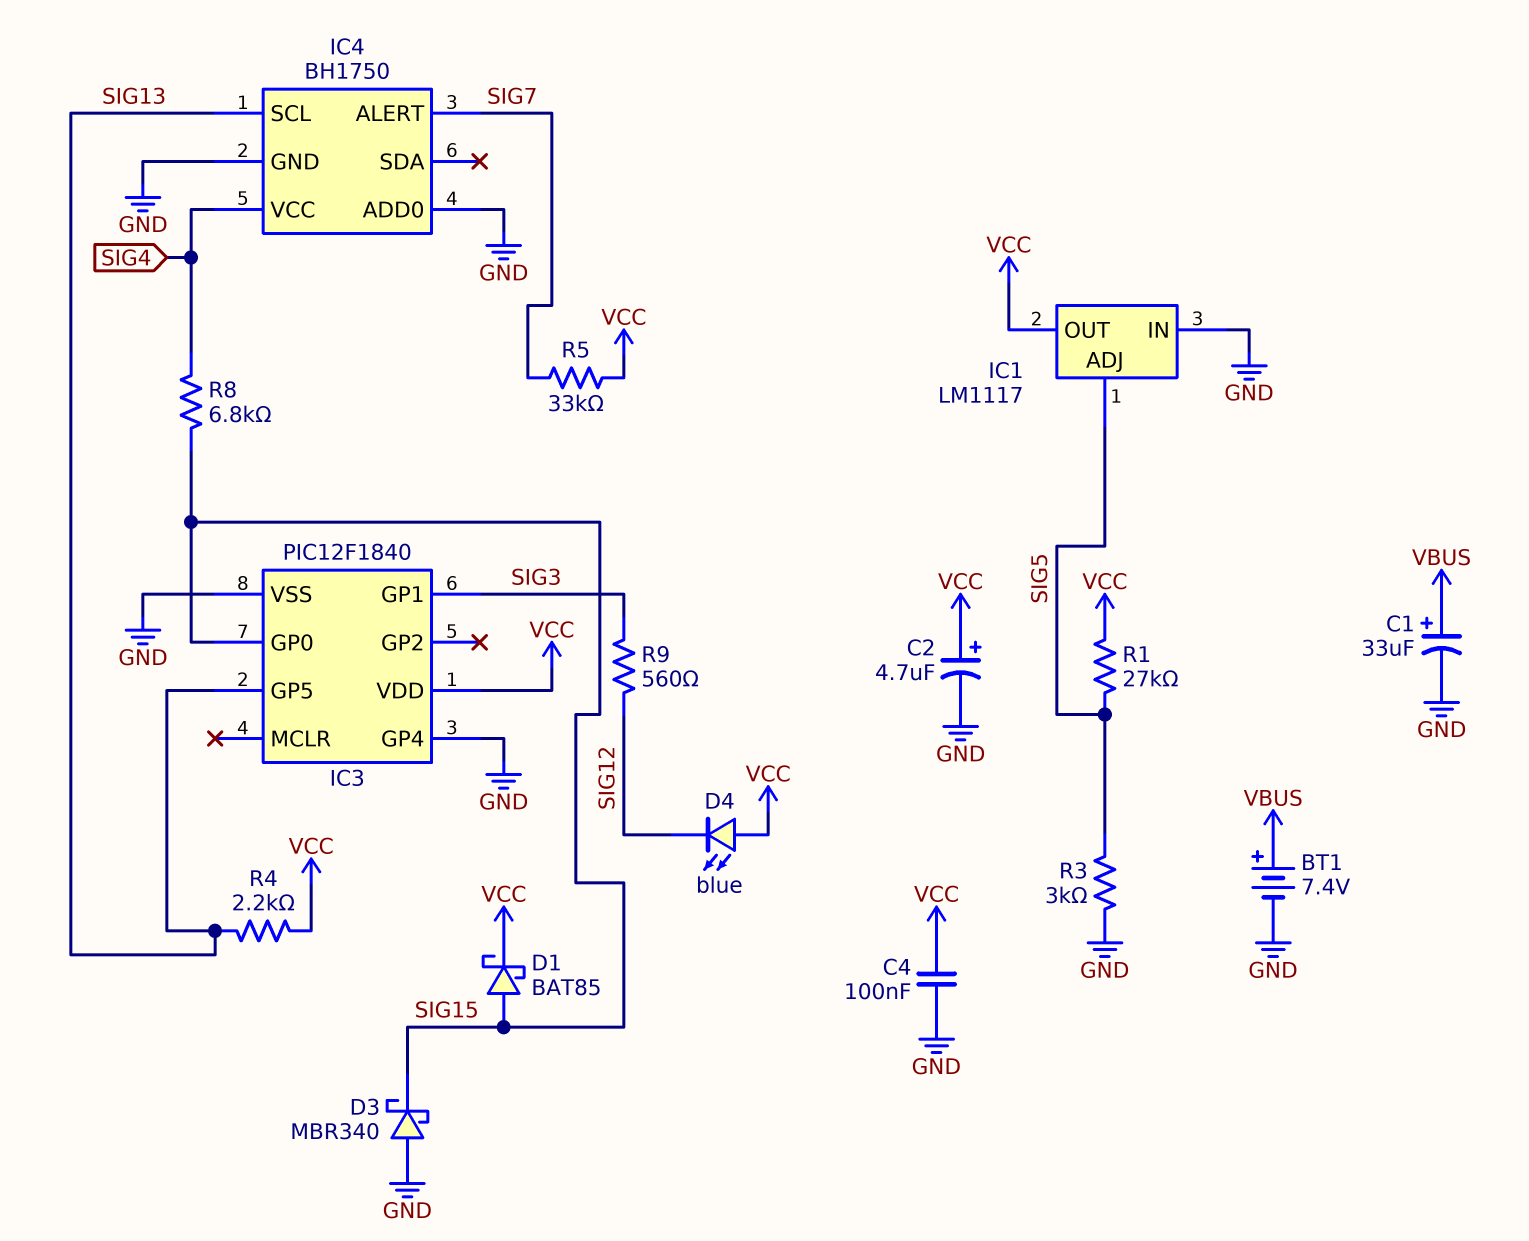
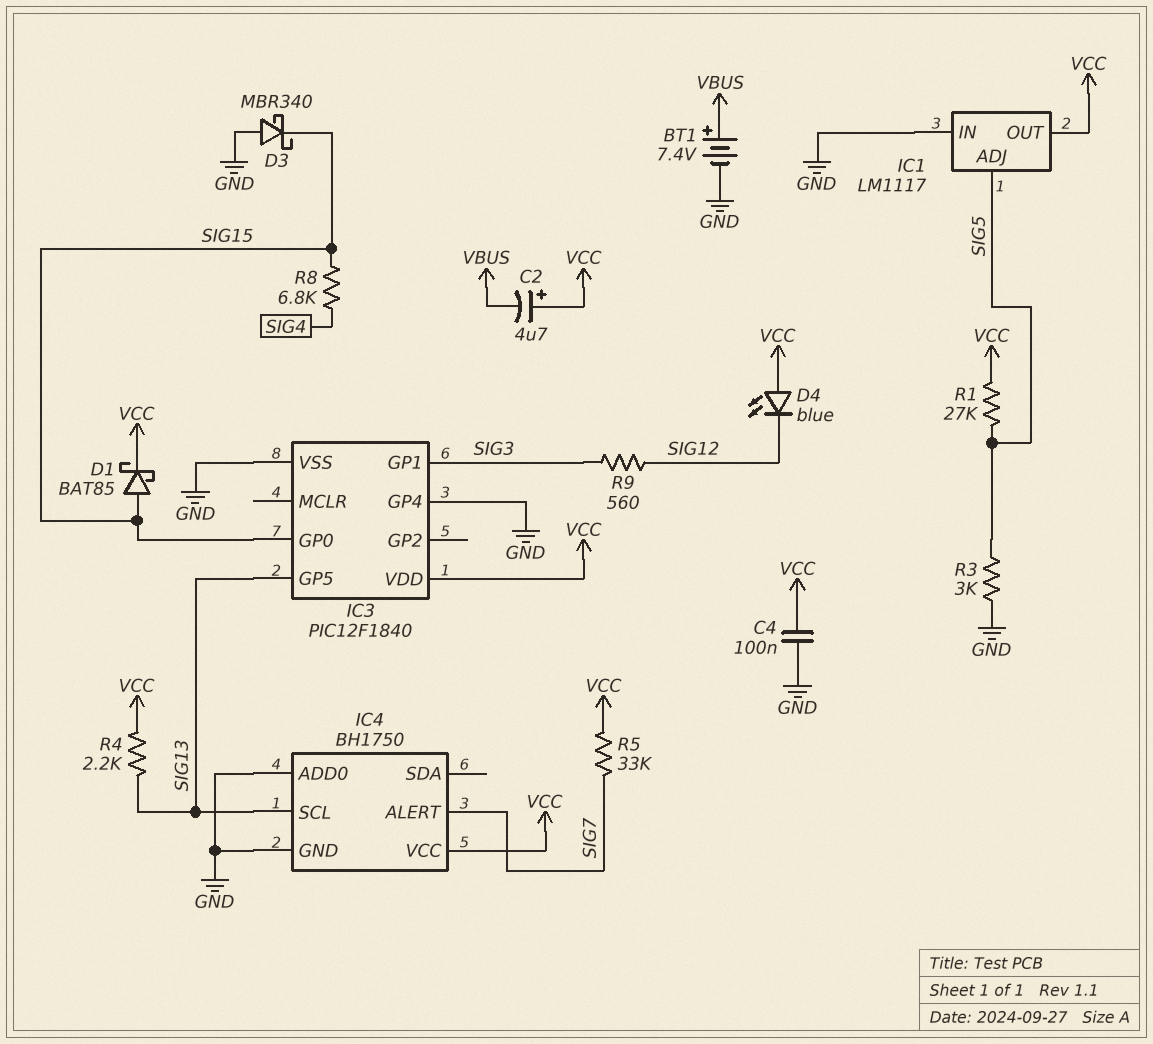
C1: 33uF (plus VBUS, minus GND) -> none
C2: 4.7uF (plus VCC, minus GND) -> 4.7uF (plus VCC, minus VBUS)
IC4 pin VCC: SIG4 -> VCC

